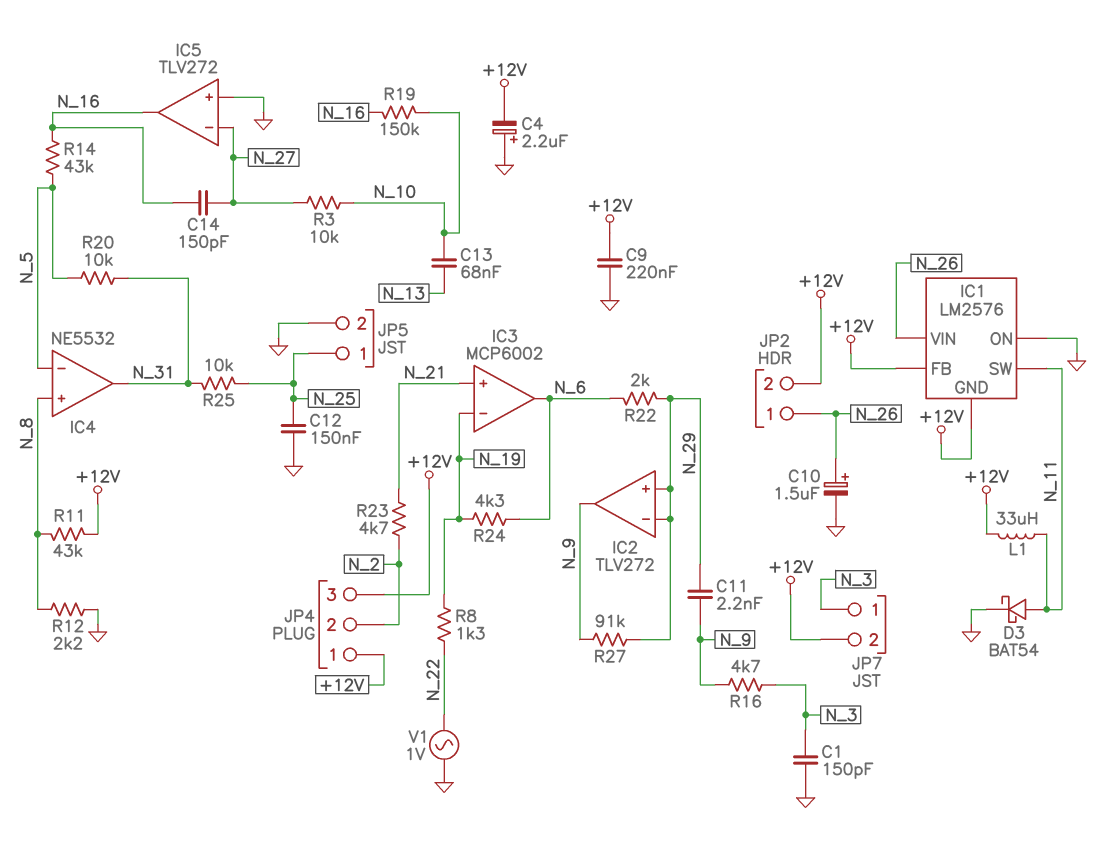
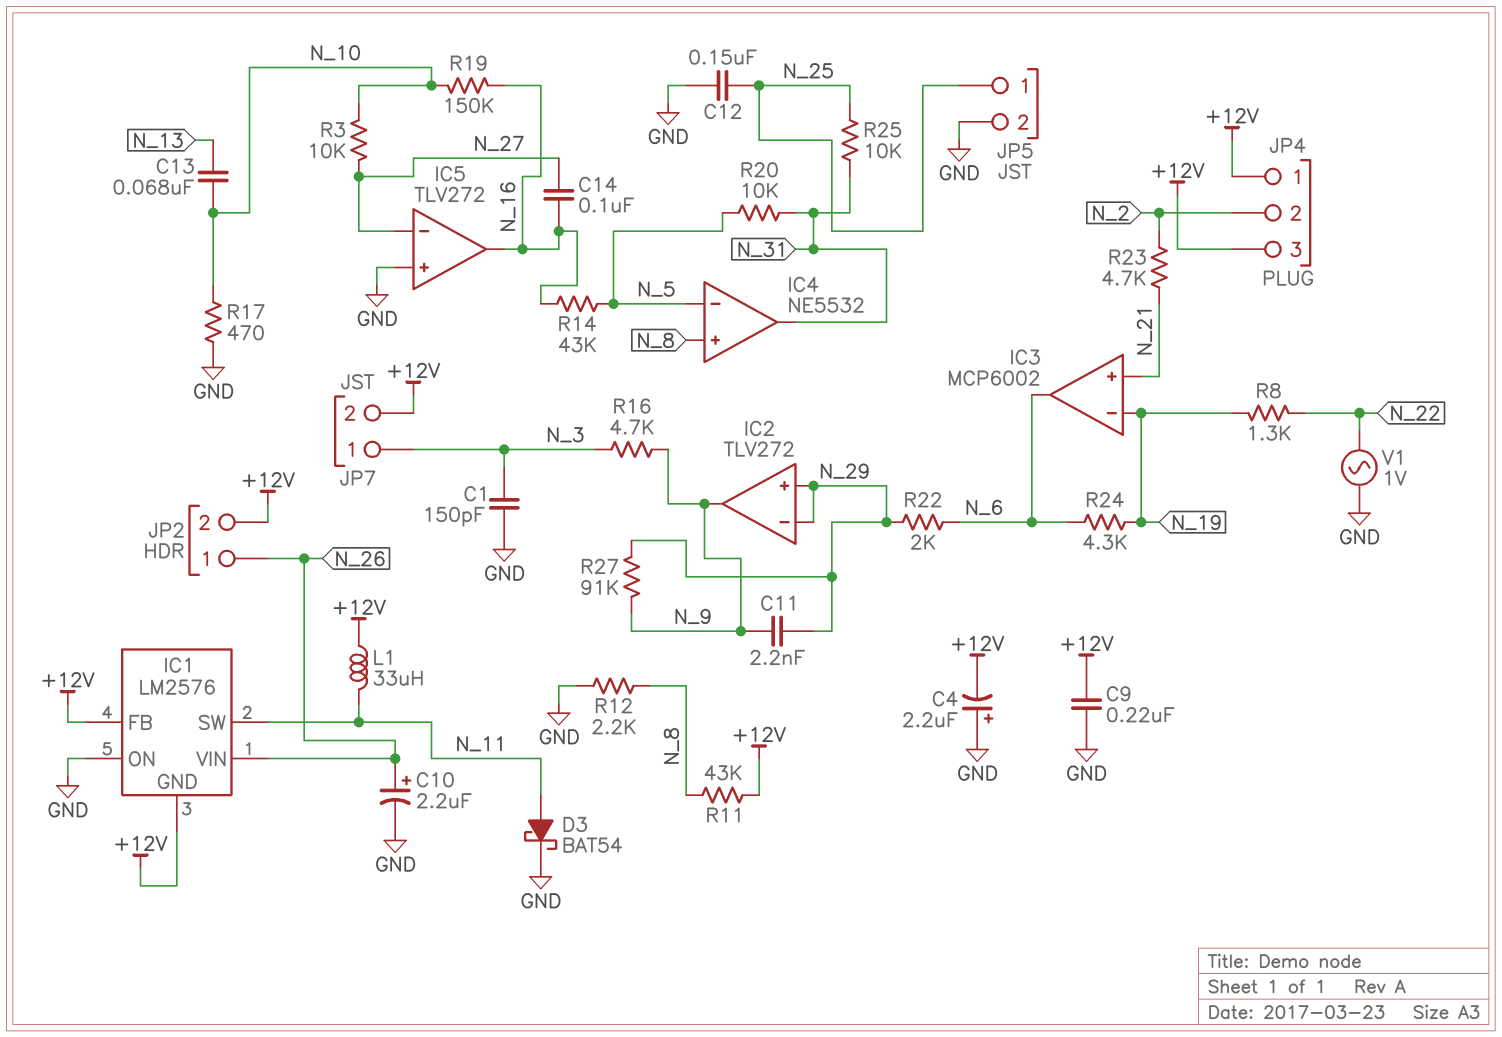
C10: 1.5uF (plus N_26, minus GND) -> 2.2uF (plus N_26, minus GND)
C14: 150pF (N_16, N_27) -> 100nF (N_16, N_27)
R17: none -> 470 (GND, N_10)

